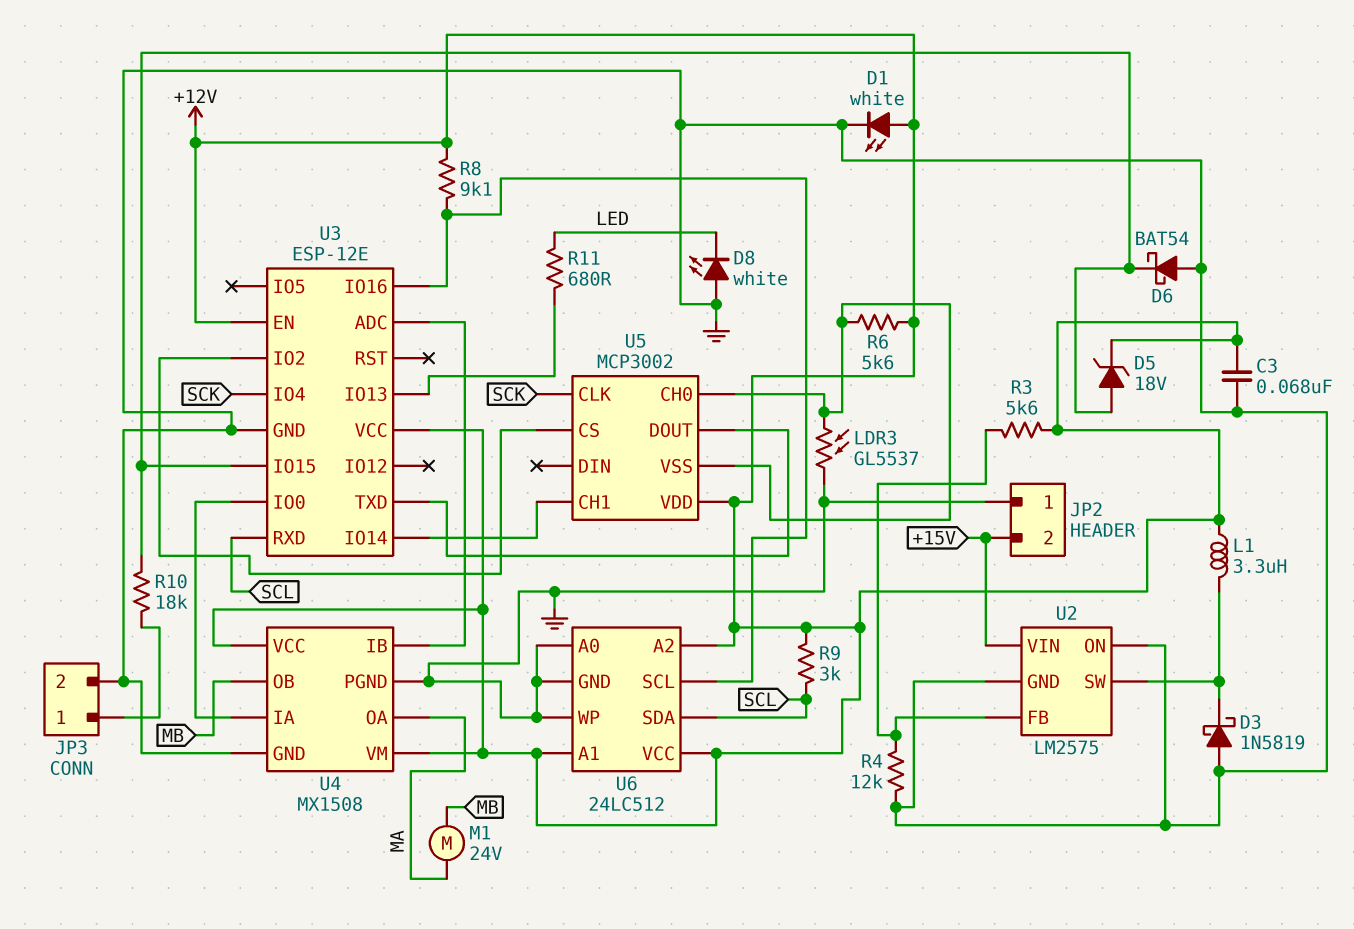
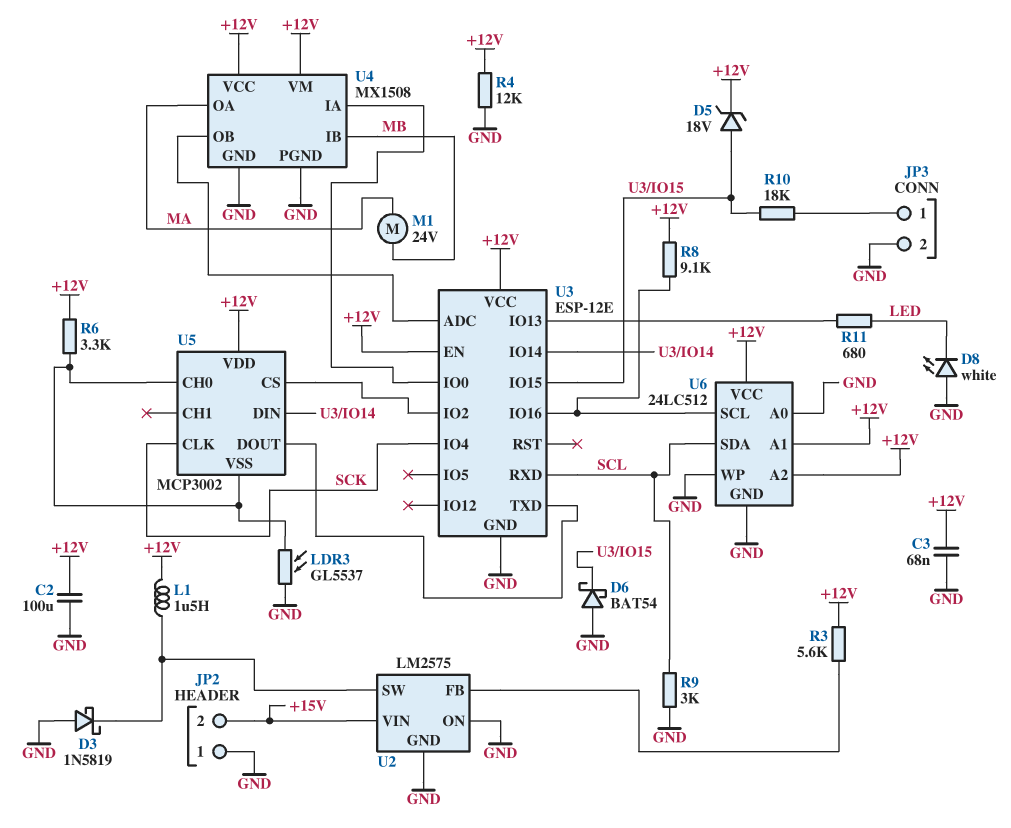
C2: none -> 100uF (+12V, GND)
D1: LED white (A +12V, K GND) -> none
L1: 3.3uH (+12V, U2/SW) -> 1.5uH (+12V, U2/SW)
R4: 12k (GND, U2/FB) -> 12k (+12V, GND)
R6: 5.6k (+12V, U5/CH0) -> 3.3k (+12V, U5/CH0)
R9: 3k (+12V, SCL) -> 3k (GND, SCL)
U4 pin IB: U3/ADC -> MB
U4 pin OB: MB -> U3/ADC
U5 pin CH1: U3/IO14 -> none
U5 pin DIN: none -> U3/IO14

